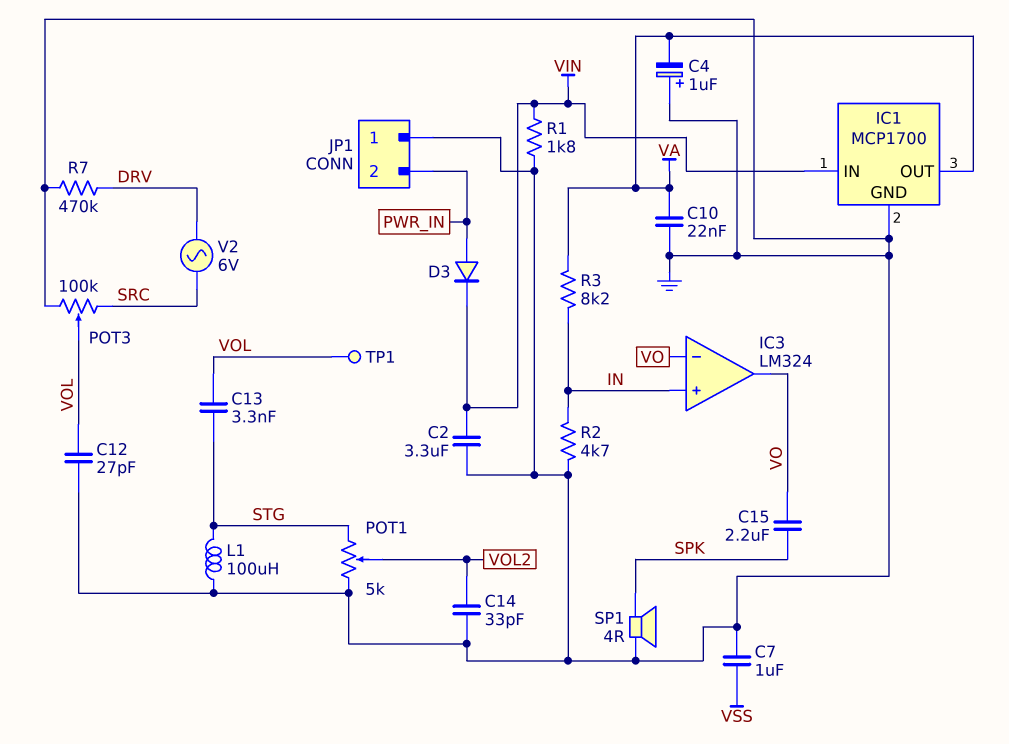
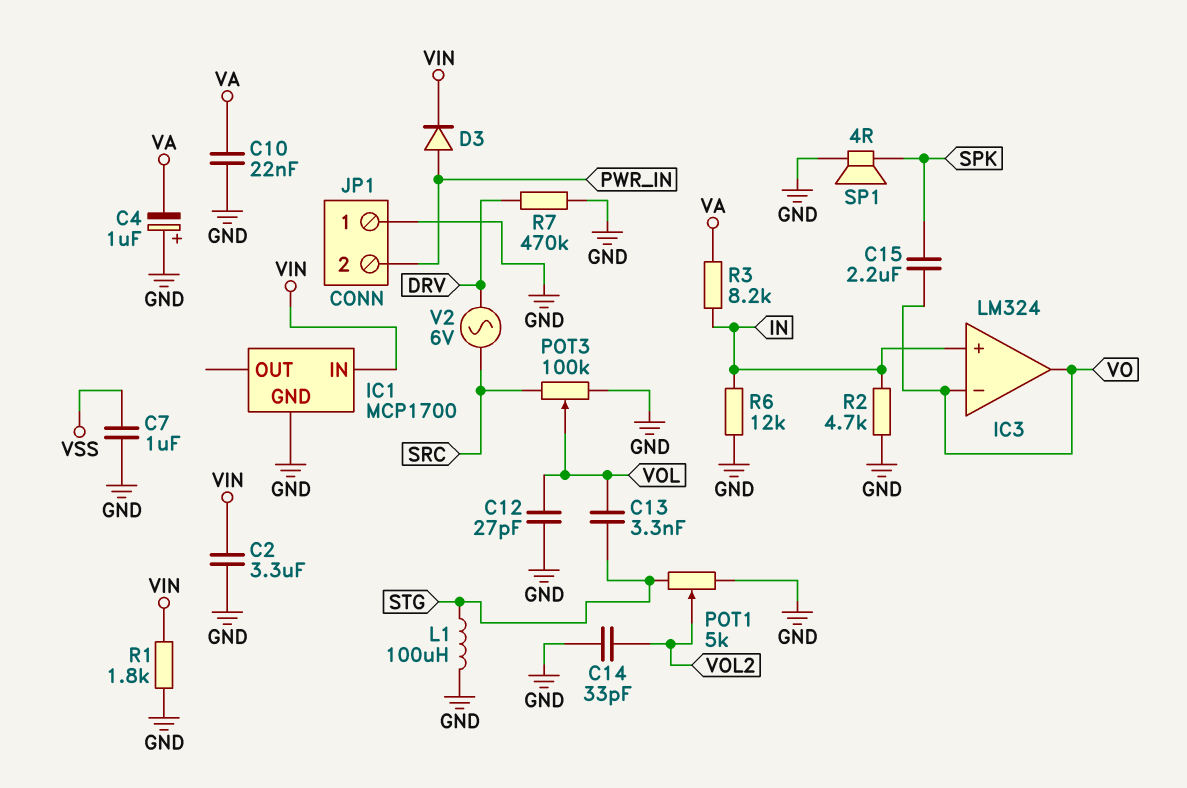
IC1 pin OUT: VA -> none
R6: none -> 12k (GND, IN)
TP1: test point (VOL) -> none

